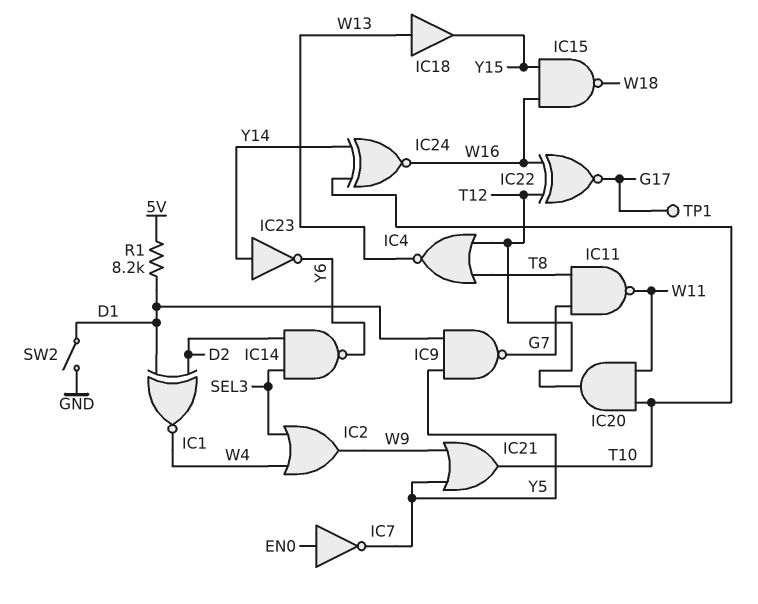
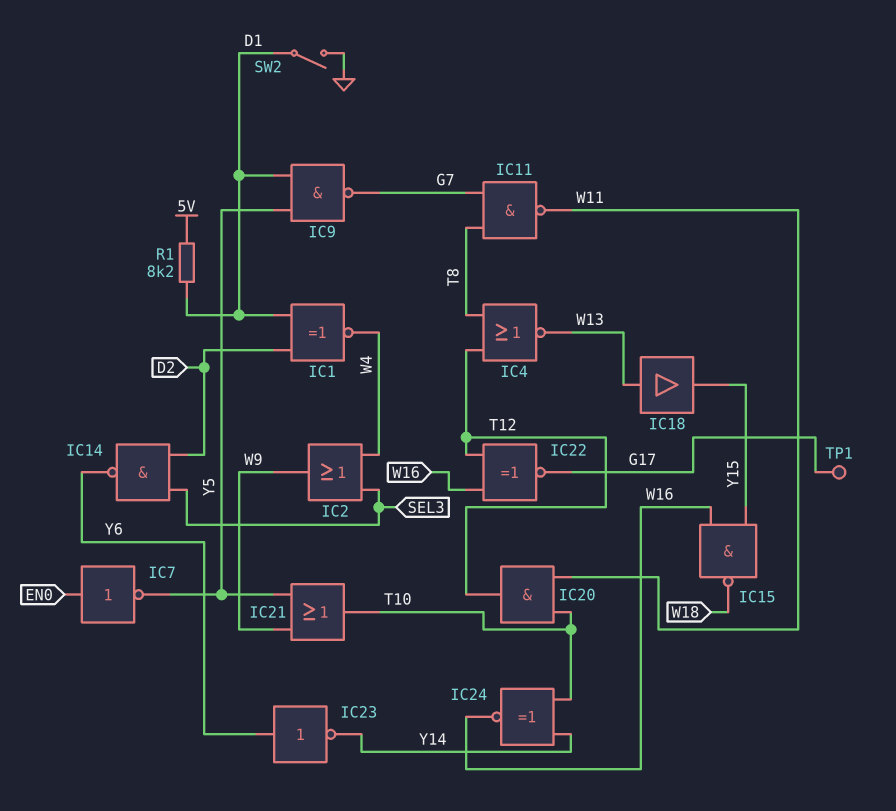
IC23: NOT (in Y14, out Y6) -> NOT (in Y6, out Y14)

